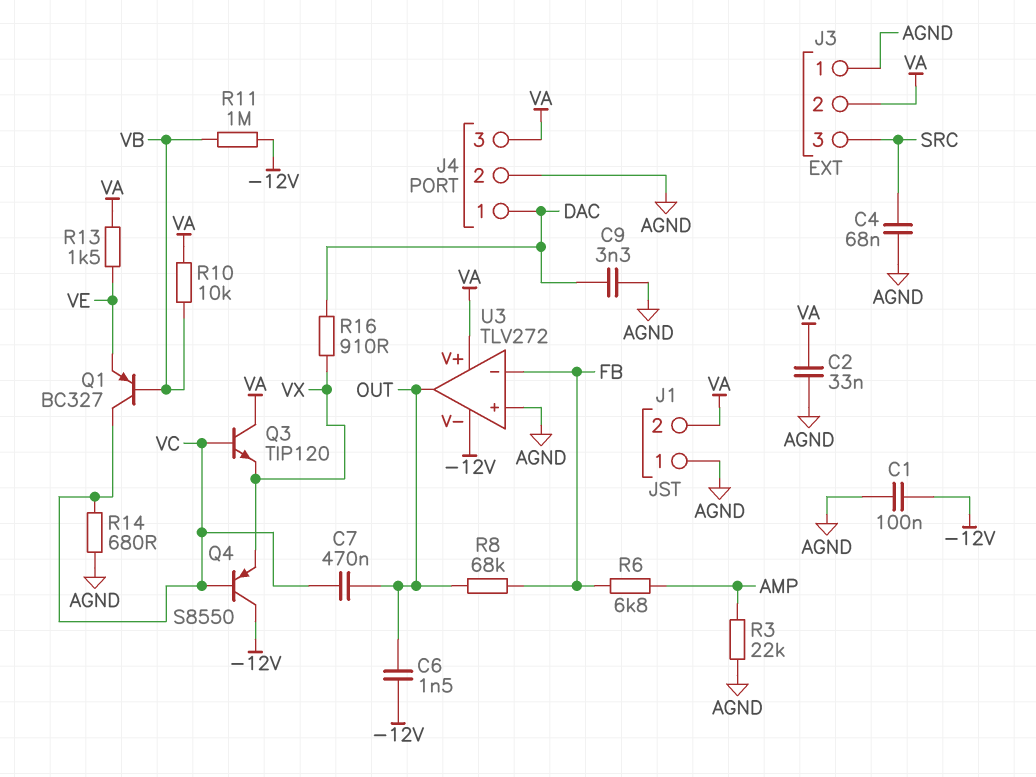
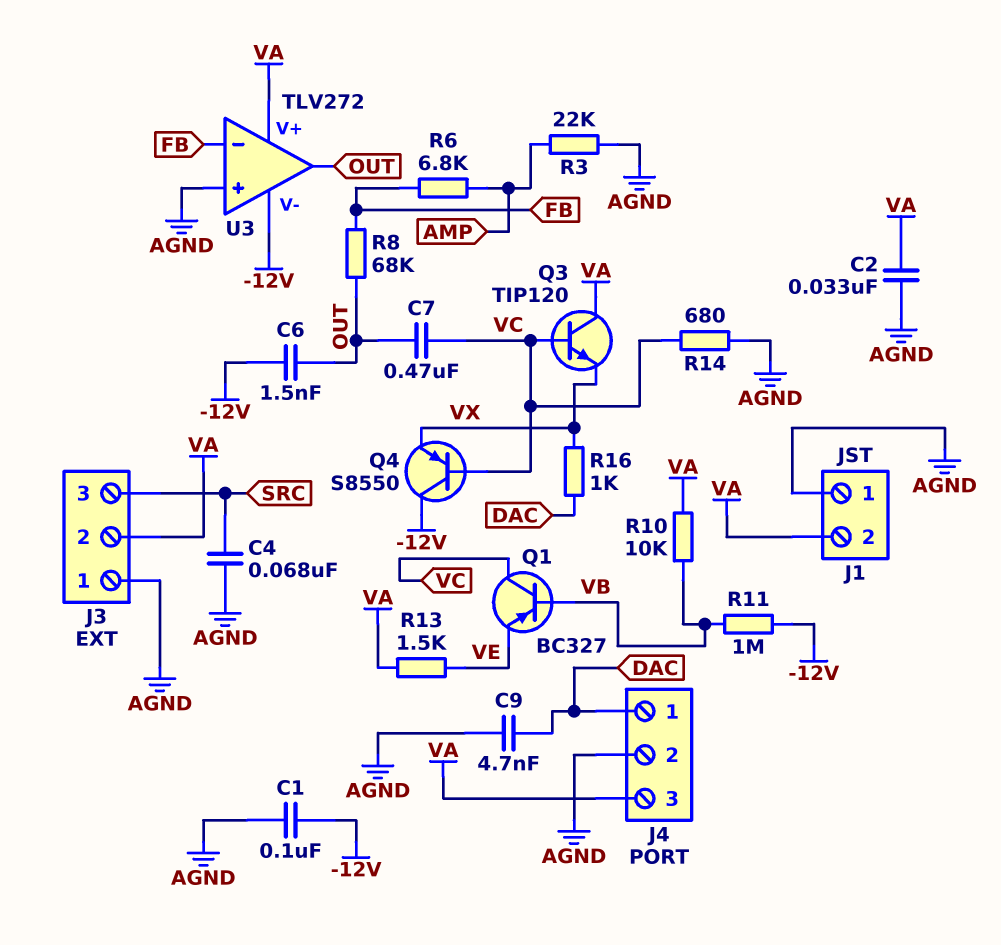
C9: 3.3nF (AGND, DAC) -> 4.7nF (AGND, DAC)
R16: 910 (DAC, VX) -> 1k (DAC, VX)

